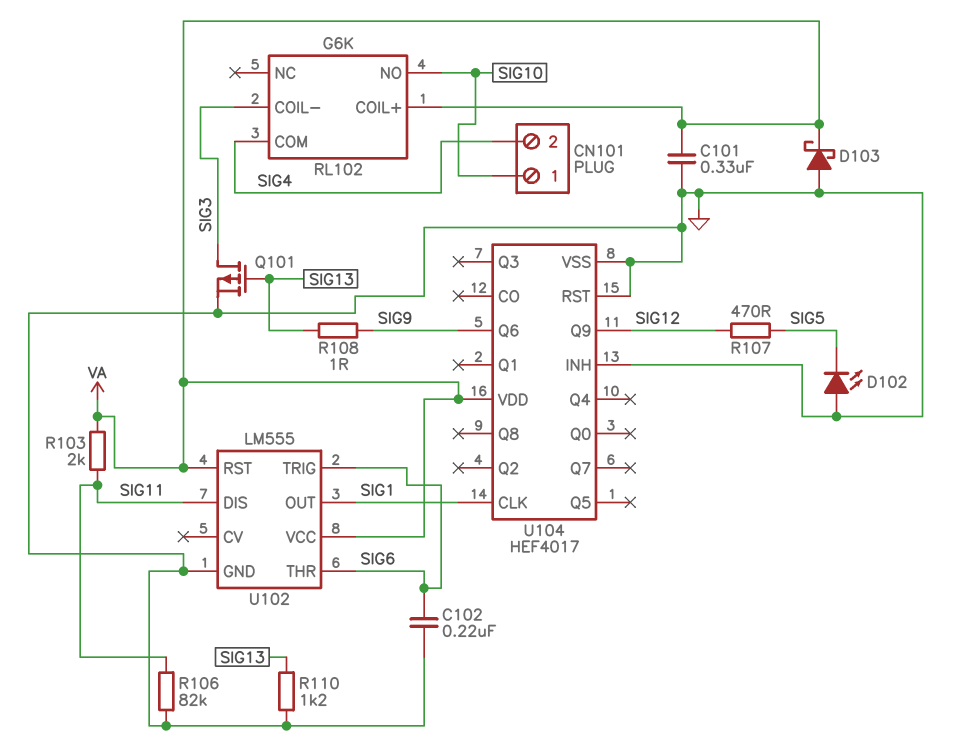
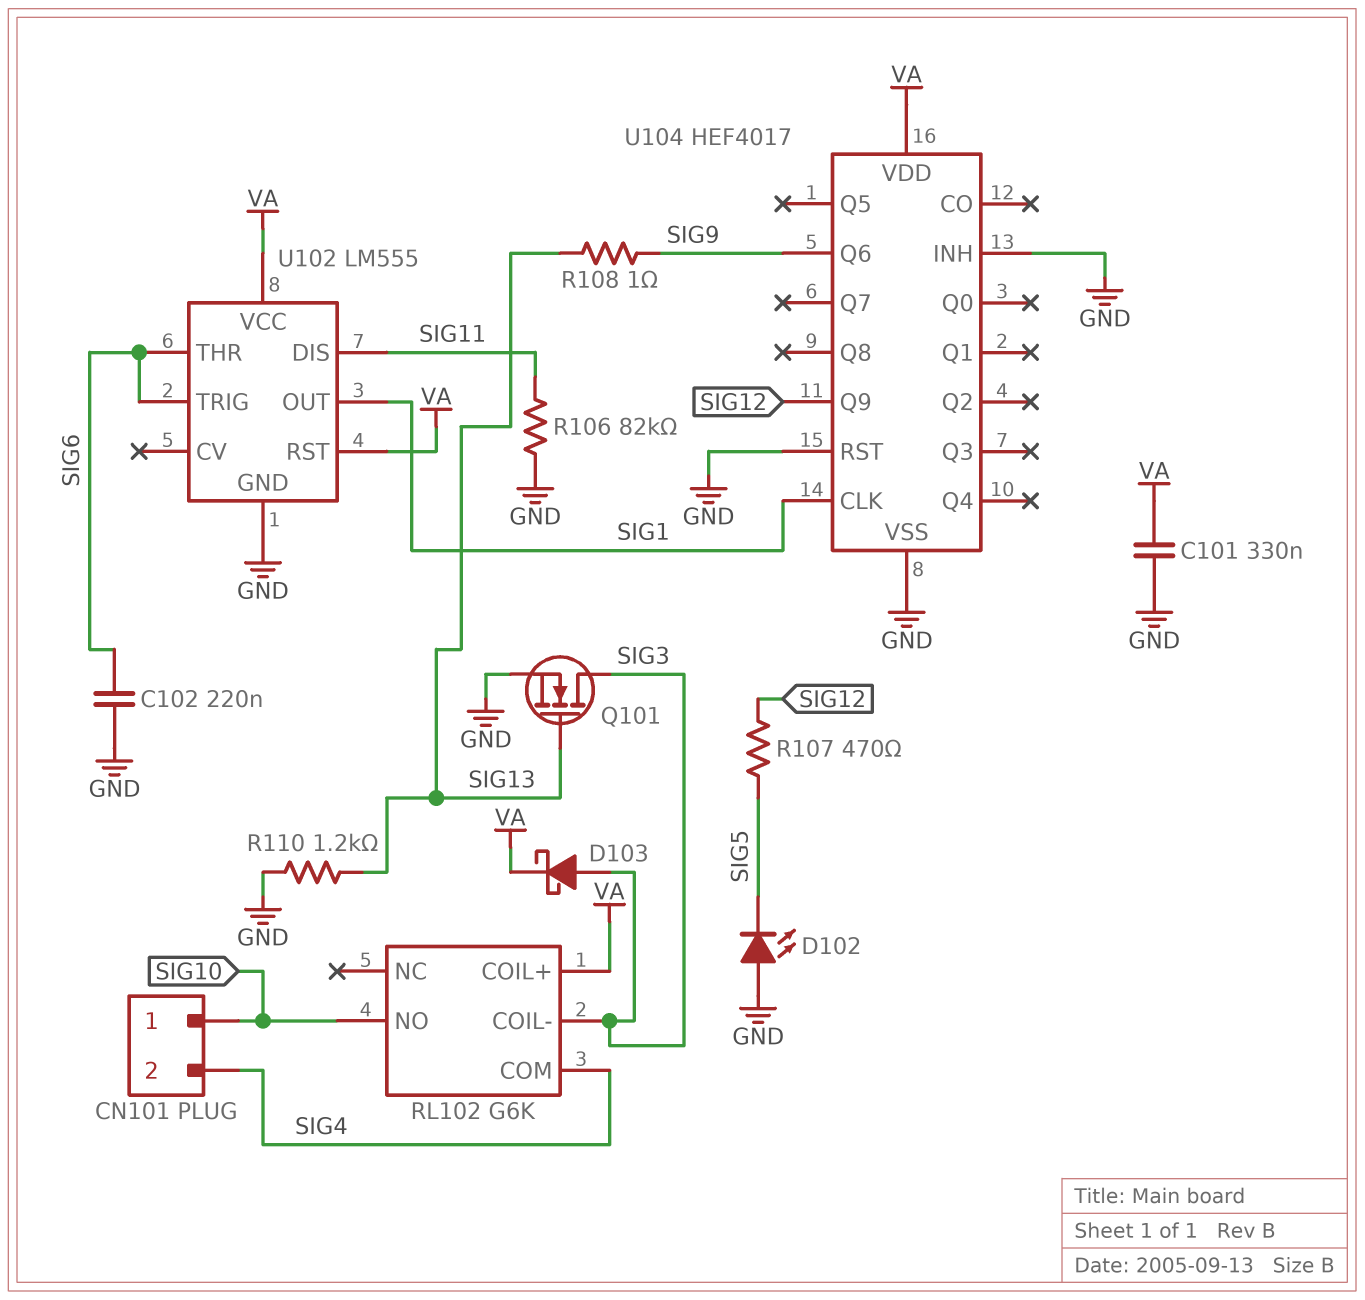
D103: schottky (A GND, K VA) -> schottky (A SIG3, K VA)
Q101: PMOS (G SIG13, D SIG3, S GND) -> NMOS (G SIG13, D SIG3, S GND)
R103: 2k (SIG11, VA) -> none

